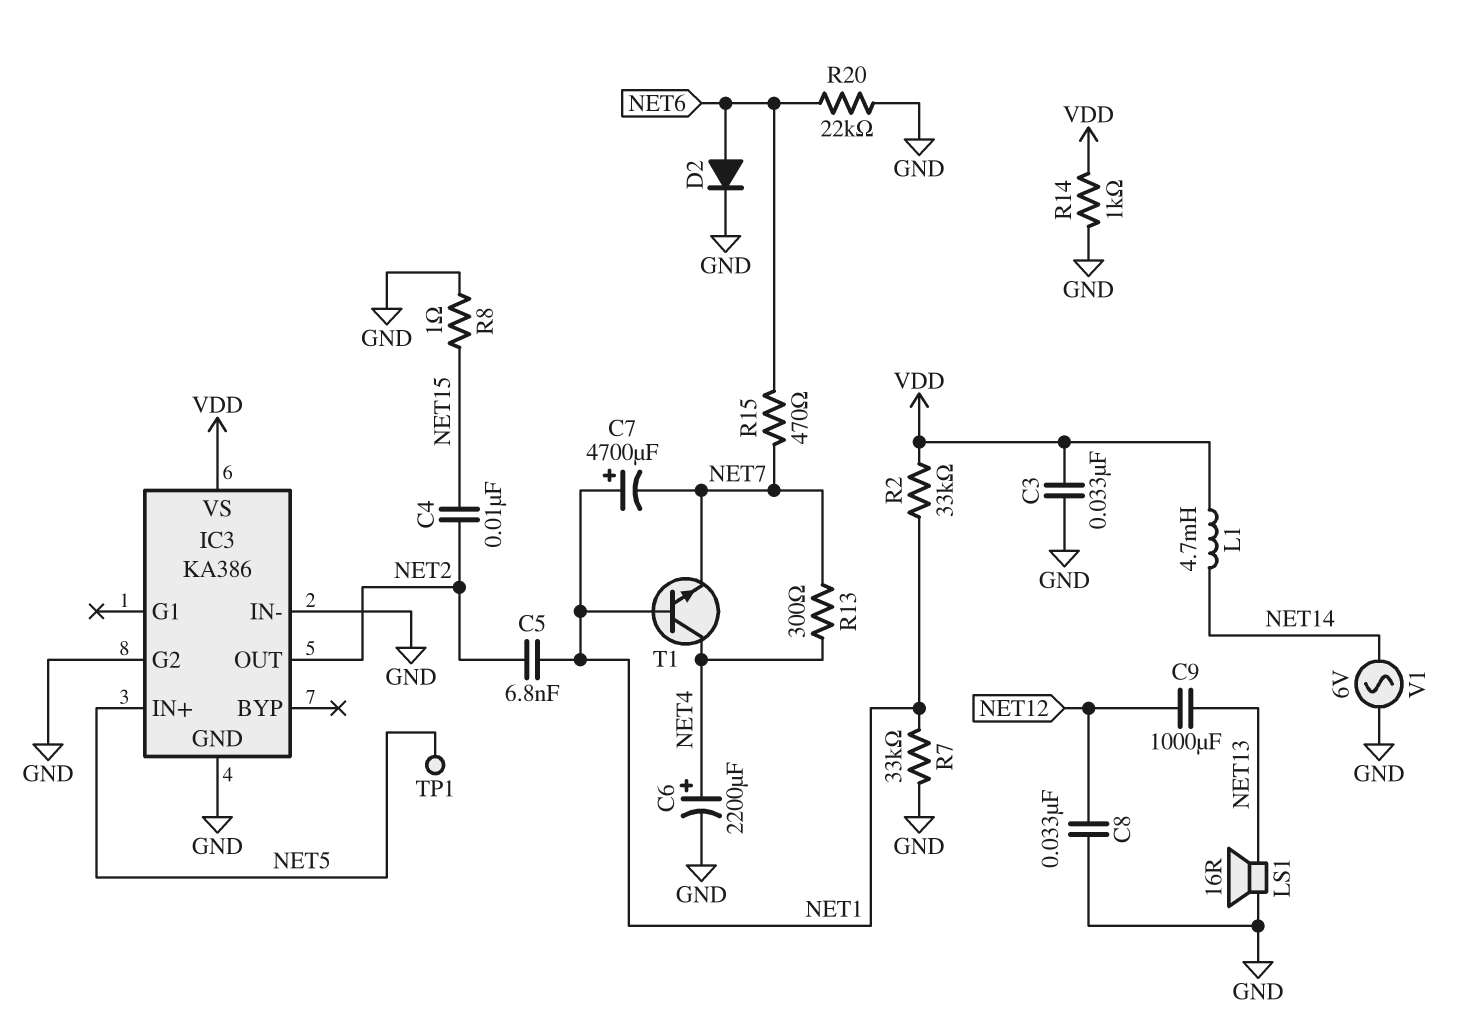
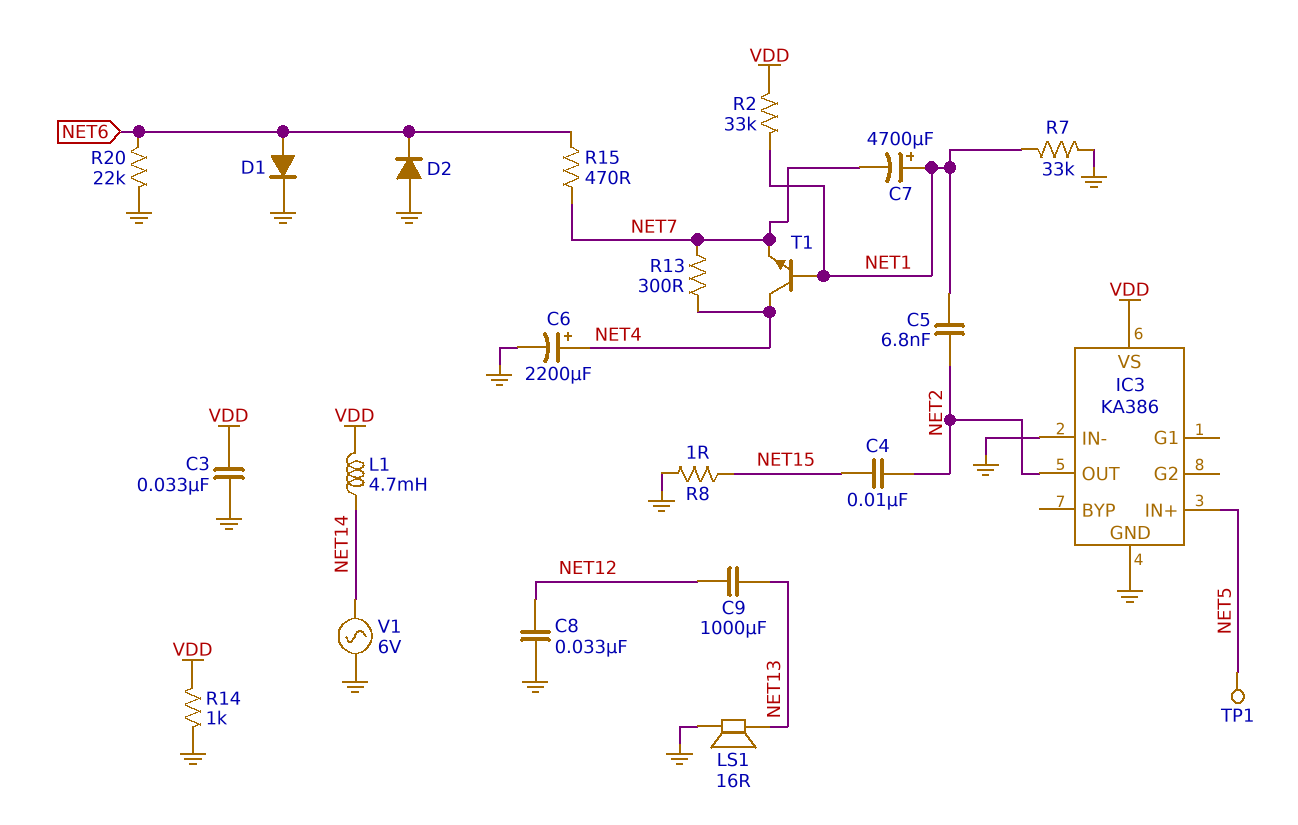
D1: none -> diode (A NET6, K GND)
D2: diode (A NET6, K GND) -> diode (A GND, K NET6)
IC3 pin G2: GND -> none

